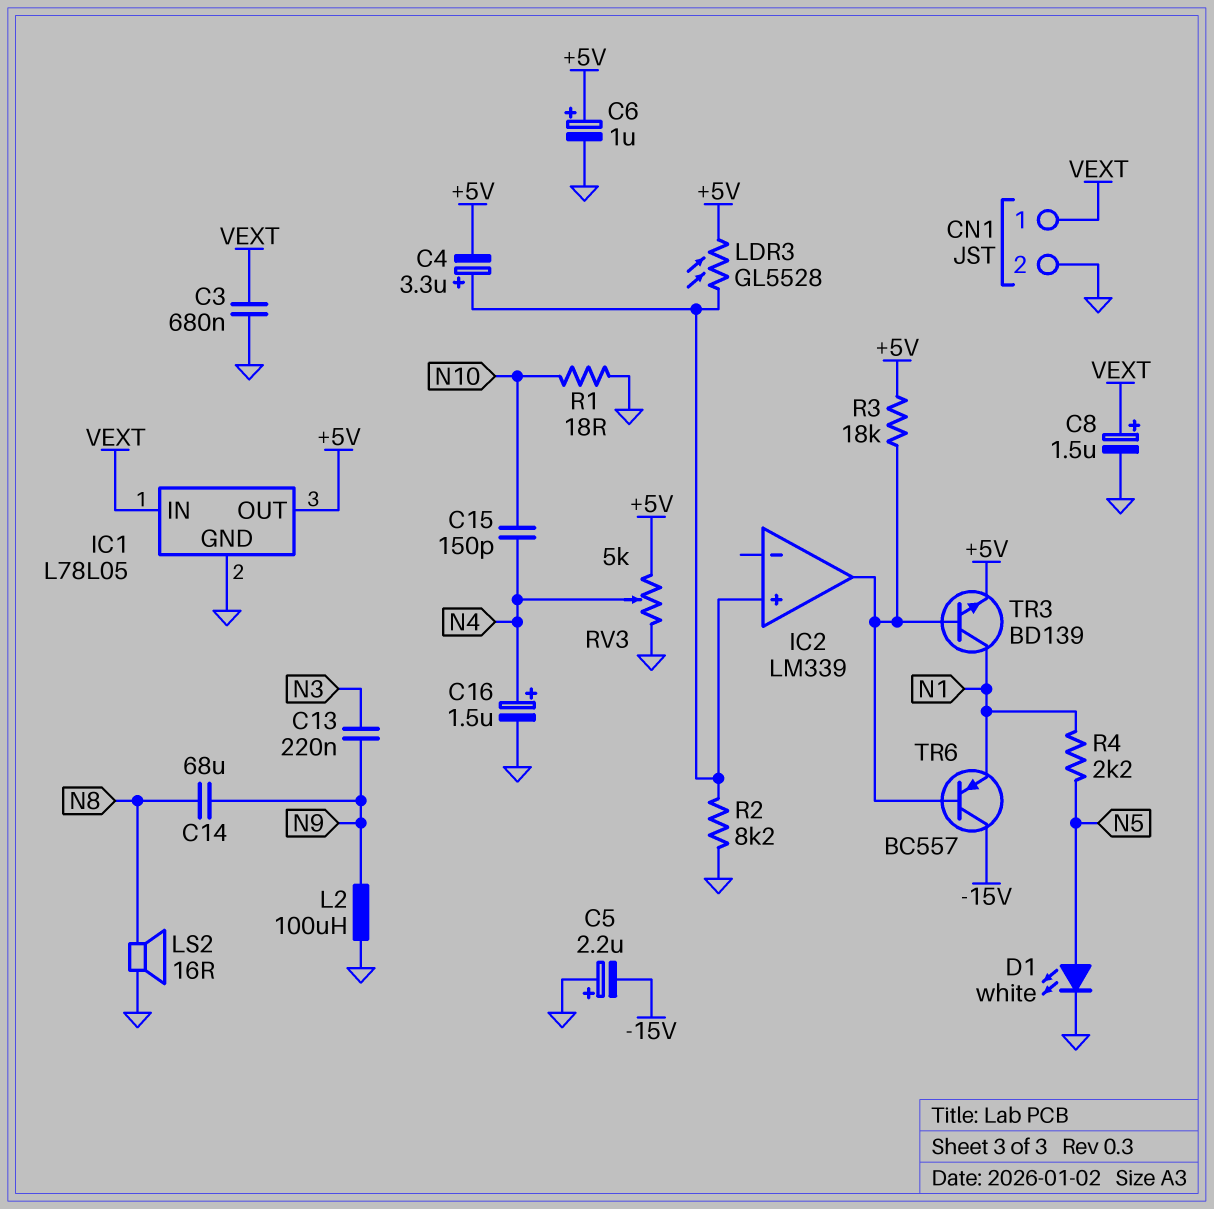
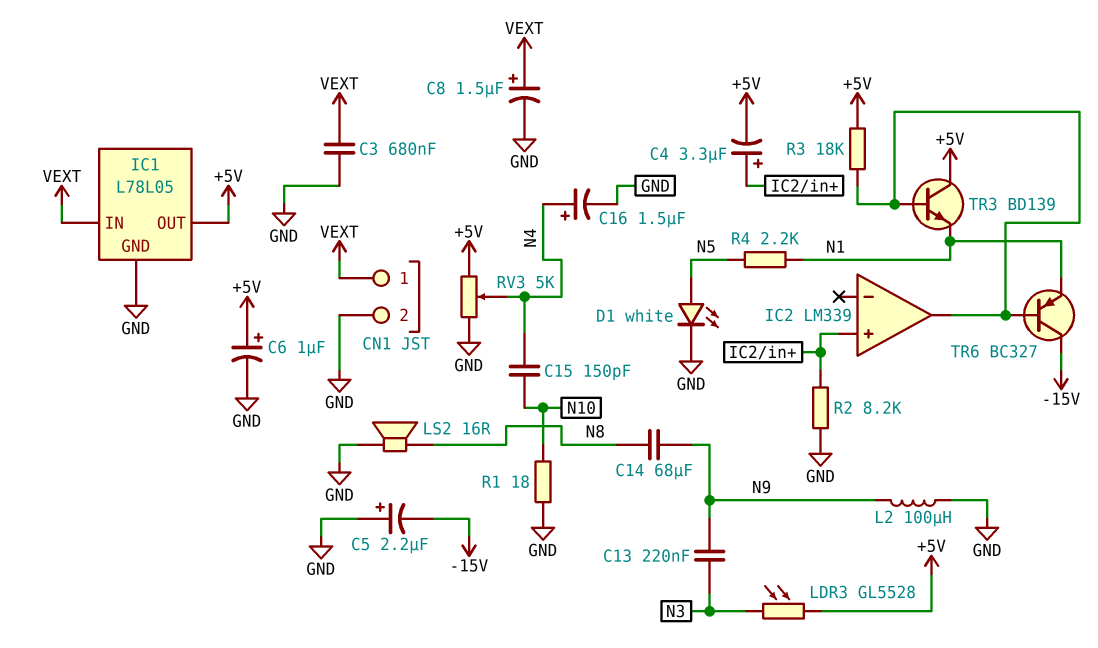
LDR3: GL5528 (+5V, IC2/in+) -> GL5528 (+5V, N3)
TR3: NPN BD139 (B IC2/out, C N1, E +5V) -> NPN BD139 (B IC2/out, C +5V, E N1)
TR6: PNP BC557 (B IC2/out, C -15V, E N1) -> PNP BC327 (B IC2/out, C -15V, E N1)

